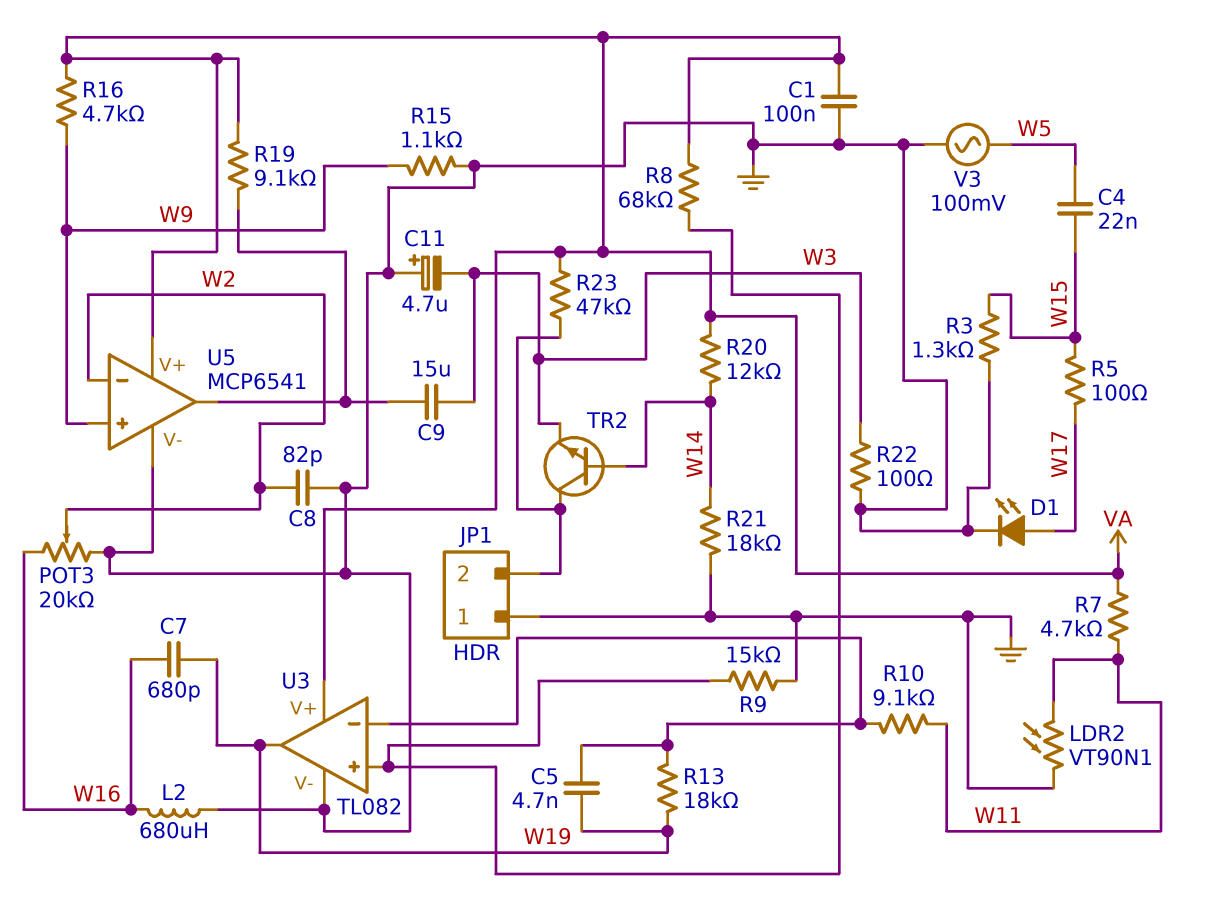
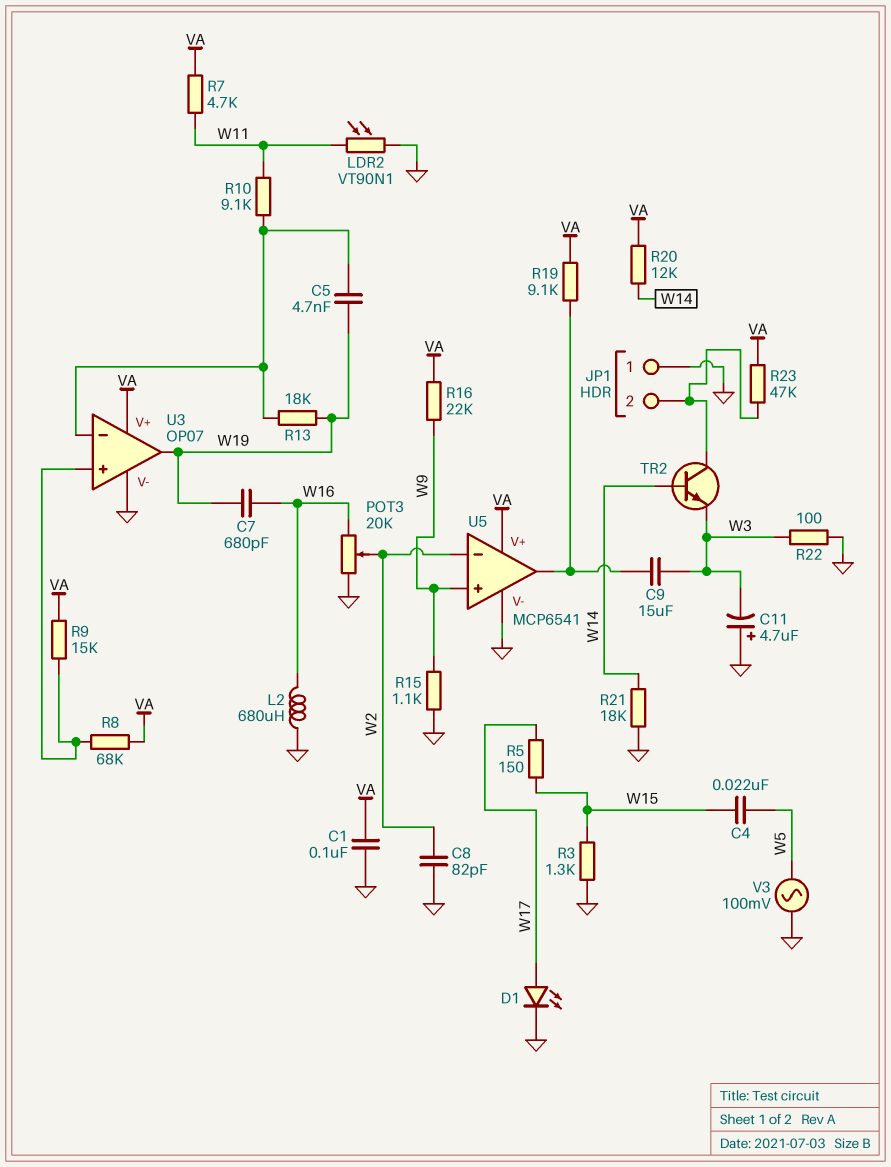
R5: 100 (W15, W17) -> 150 (W15, W17)
R9: 15k (GND, U3/in+) -> 15k (U3/in+, VA)
R16: 4.7k (VA, W9) -> 22k (VA, W9)
U3: TL082 -> OP07

